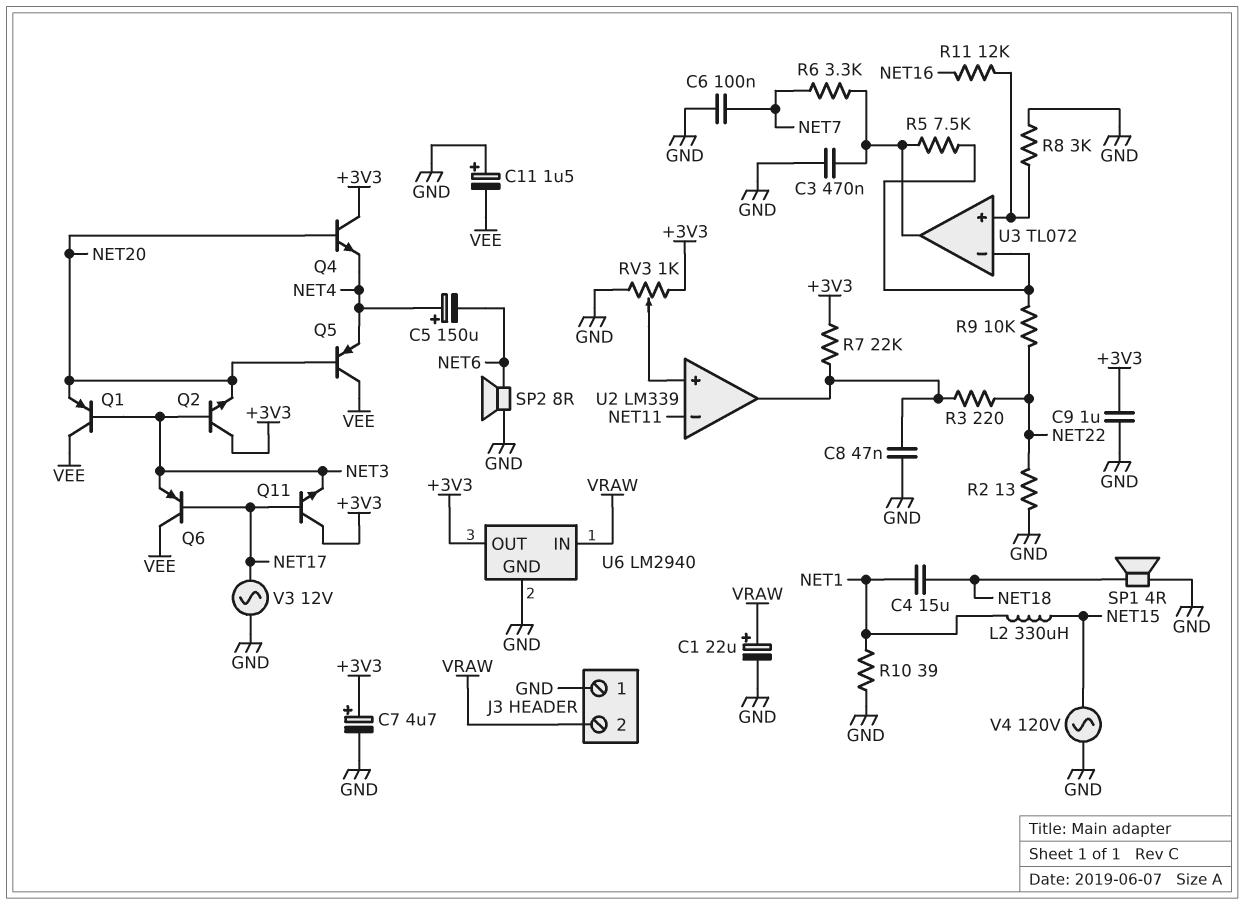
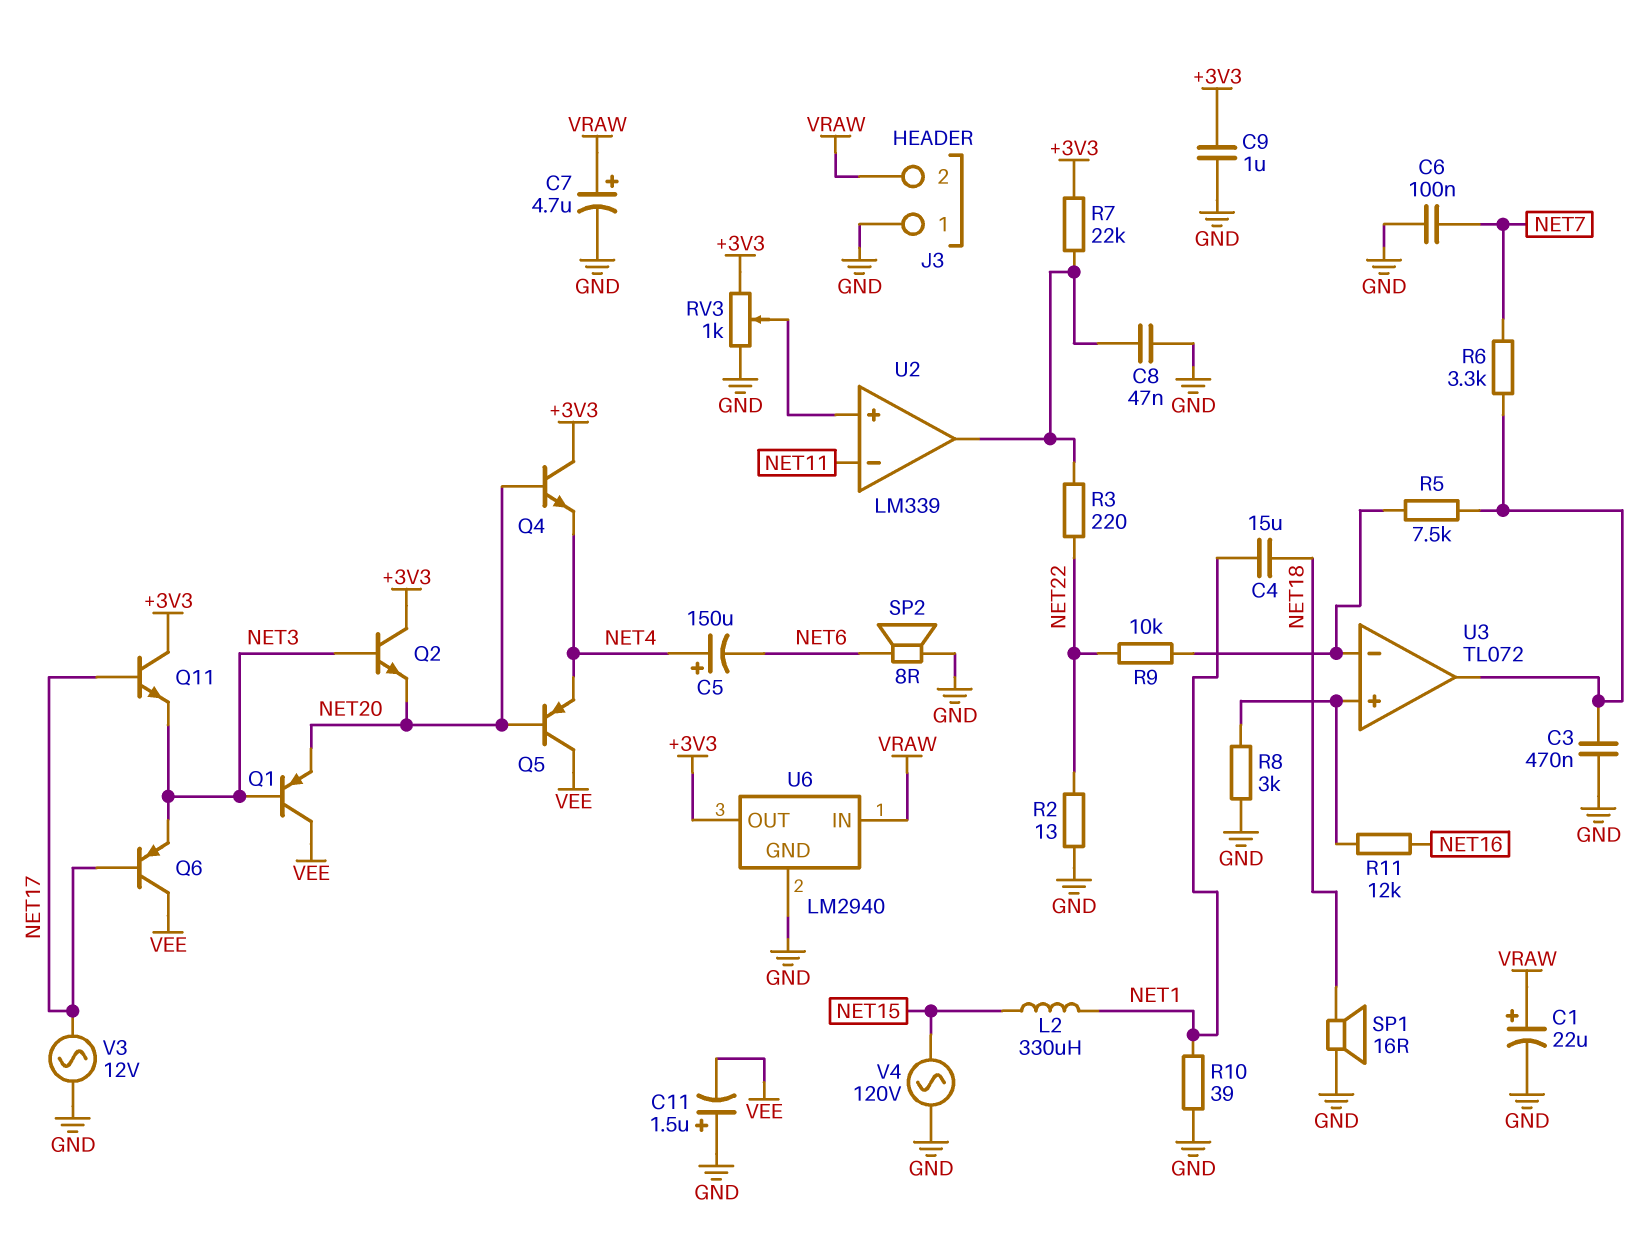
C7: 4.7uF (plus +3V3, minus GND) -> 4.7uF (plus VRAW, minus GND)
SP1: speaker 4R (GND, NET18) -> speaker 16R (GND, NET18)

